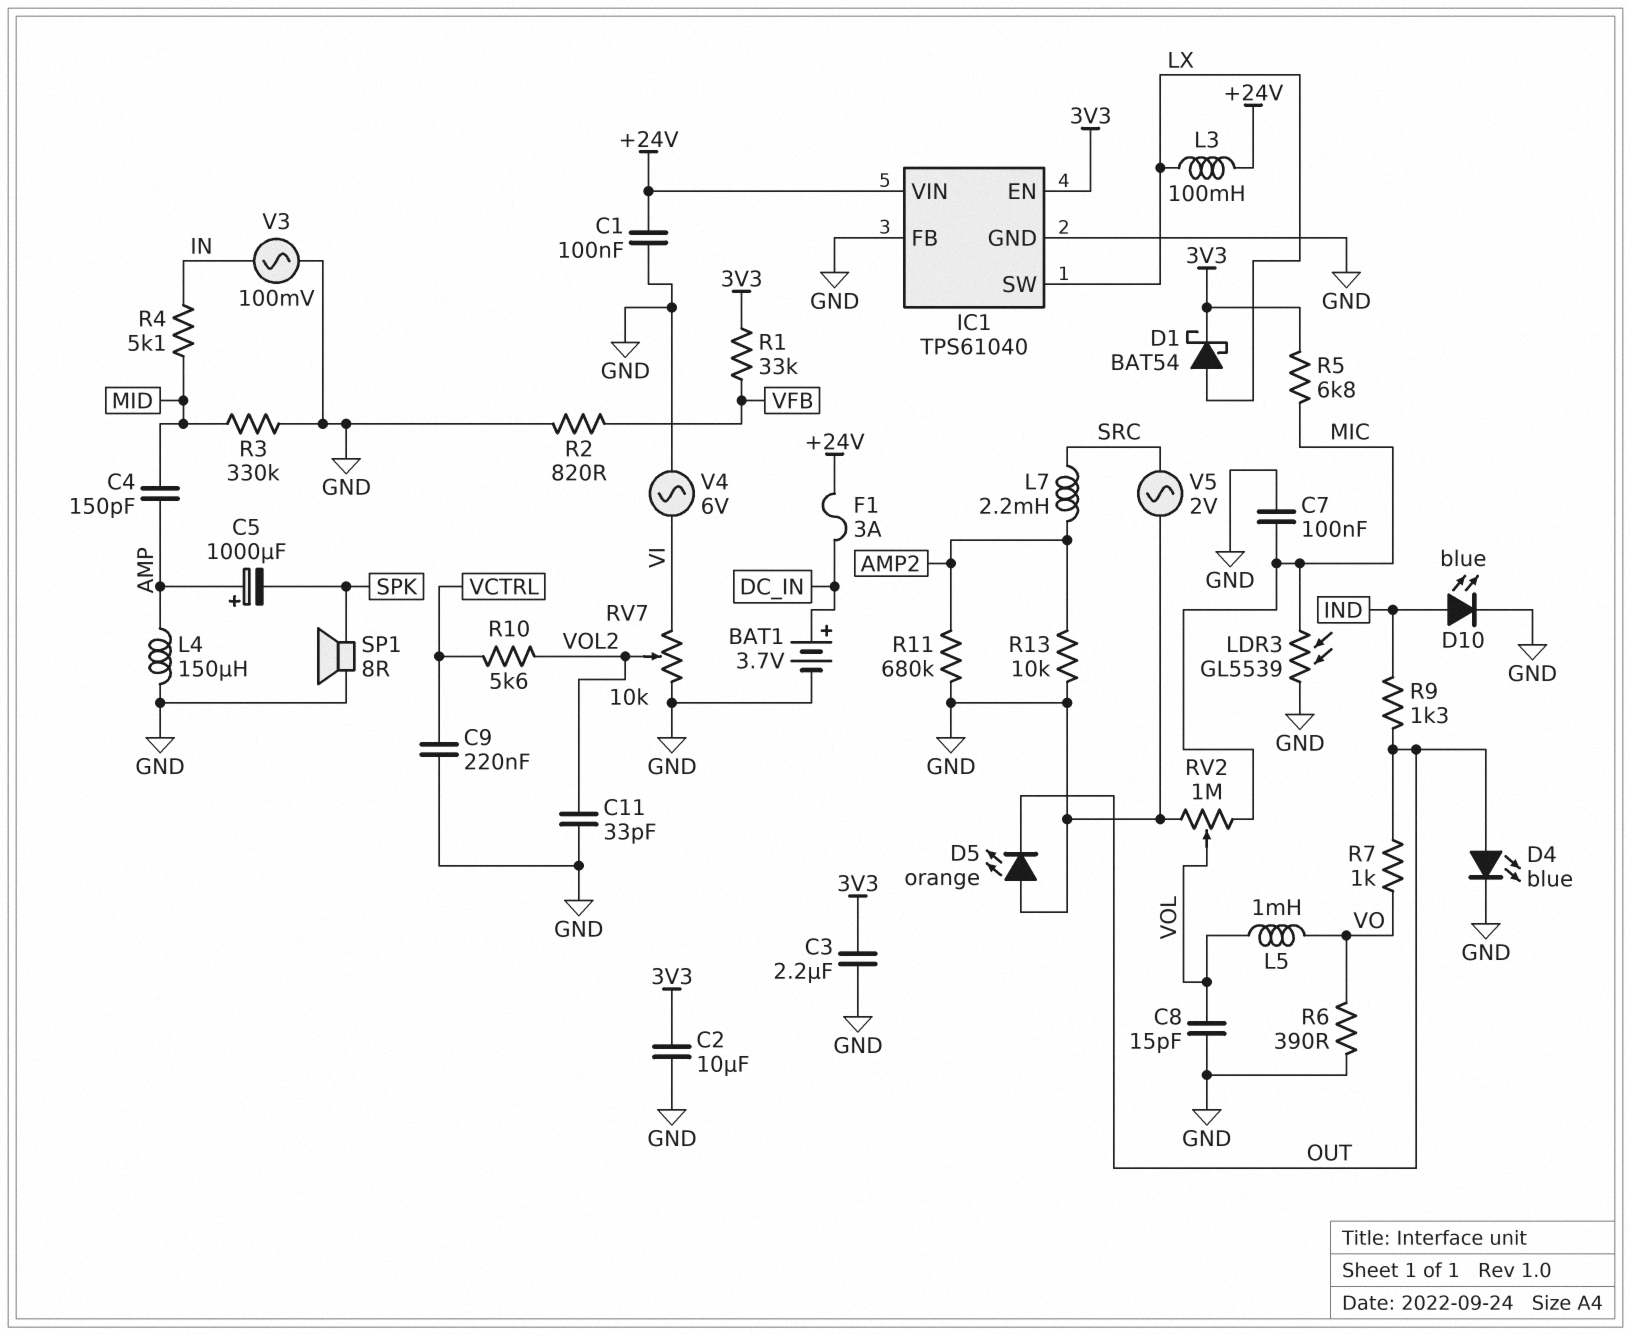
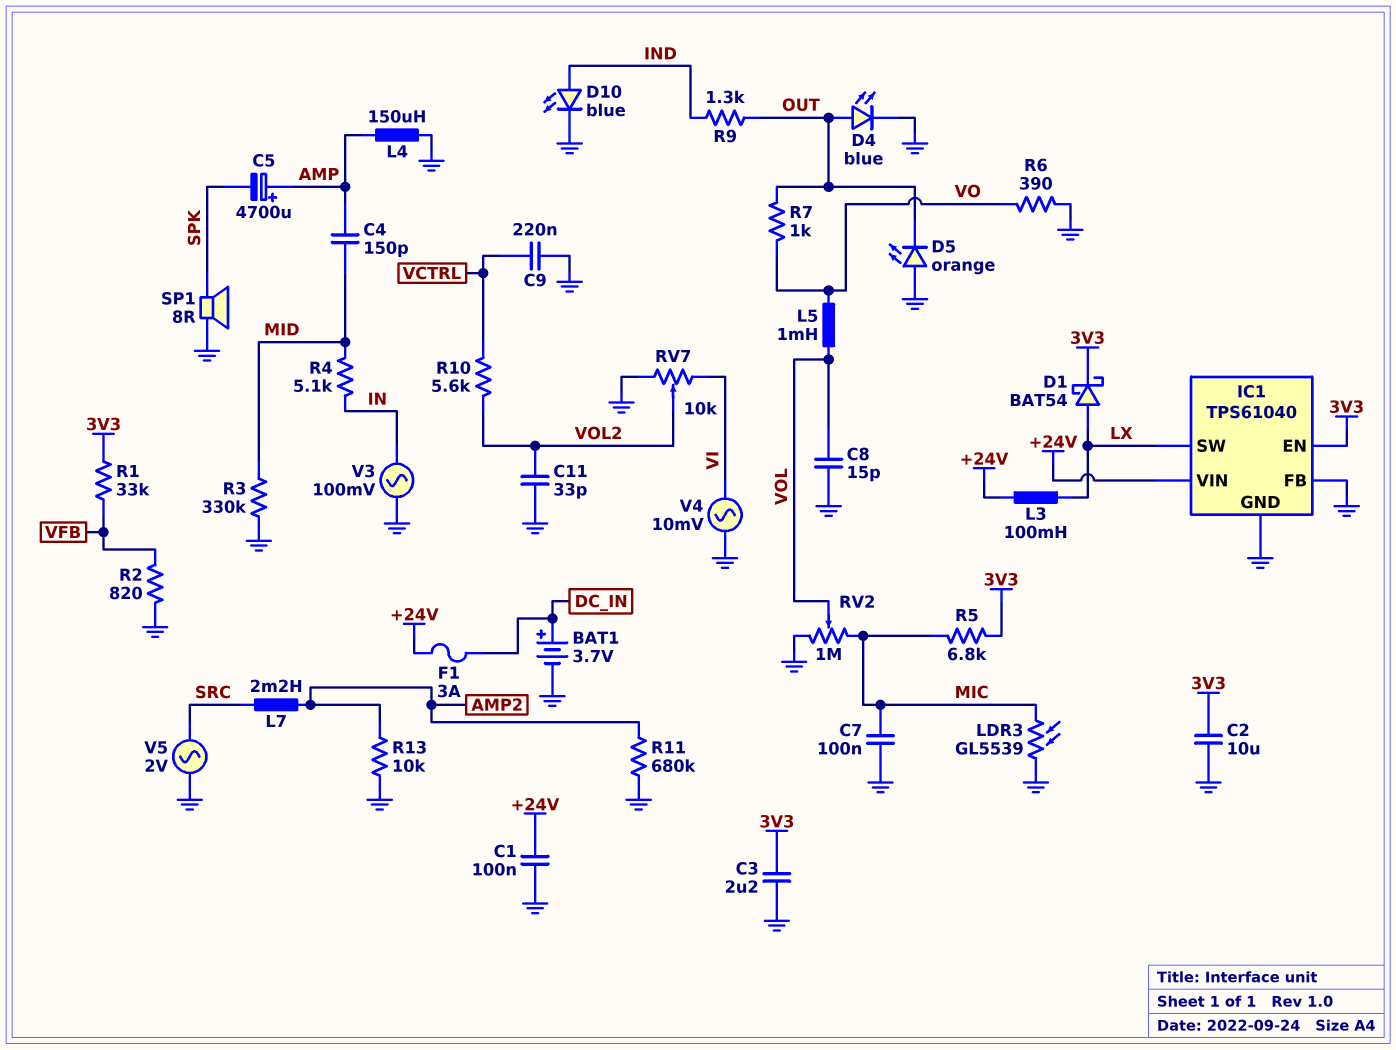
C5: 1000uF (plus AMP, minus SPK) -> 4700uF (plus AMP, minus SPK)
V4: AC 6V (GND, VI) -> AC 10mV (GND, VI)

